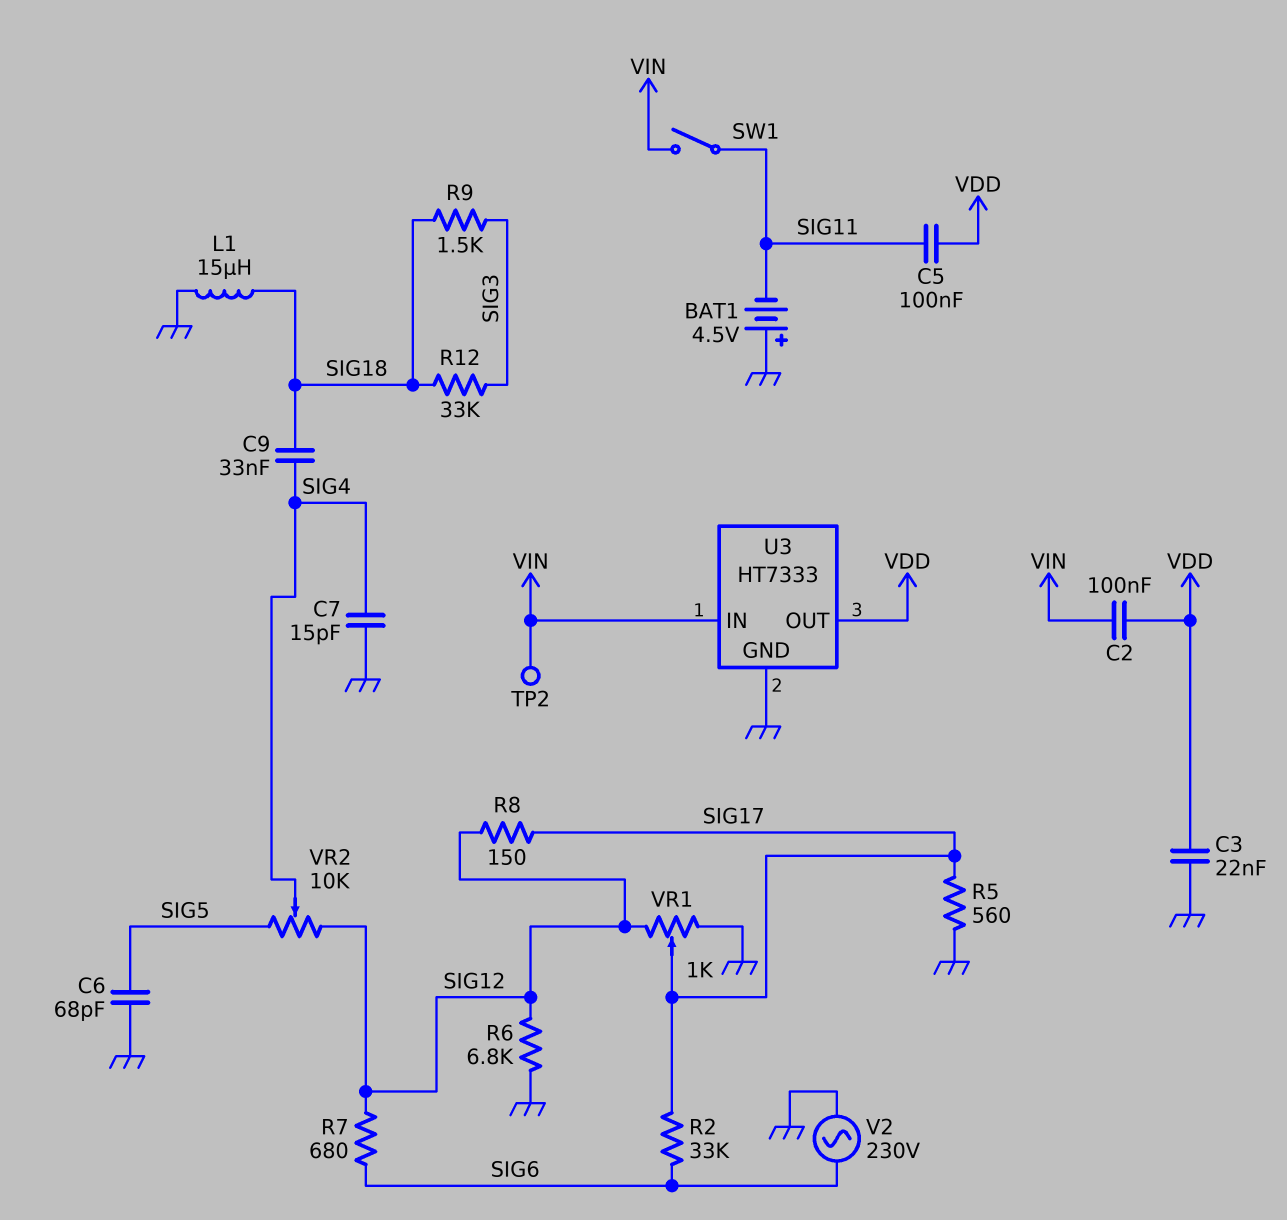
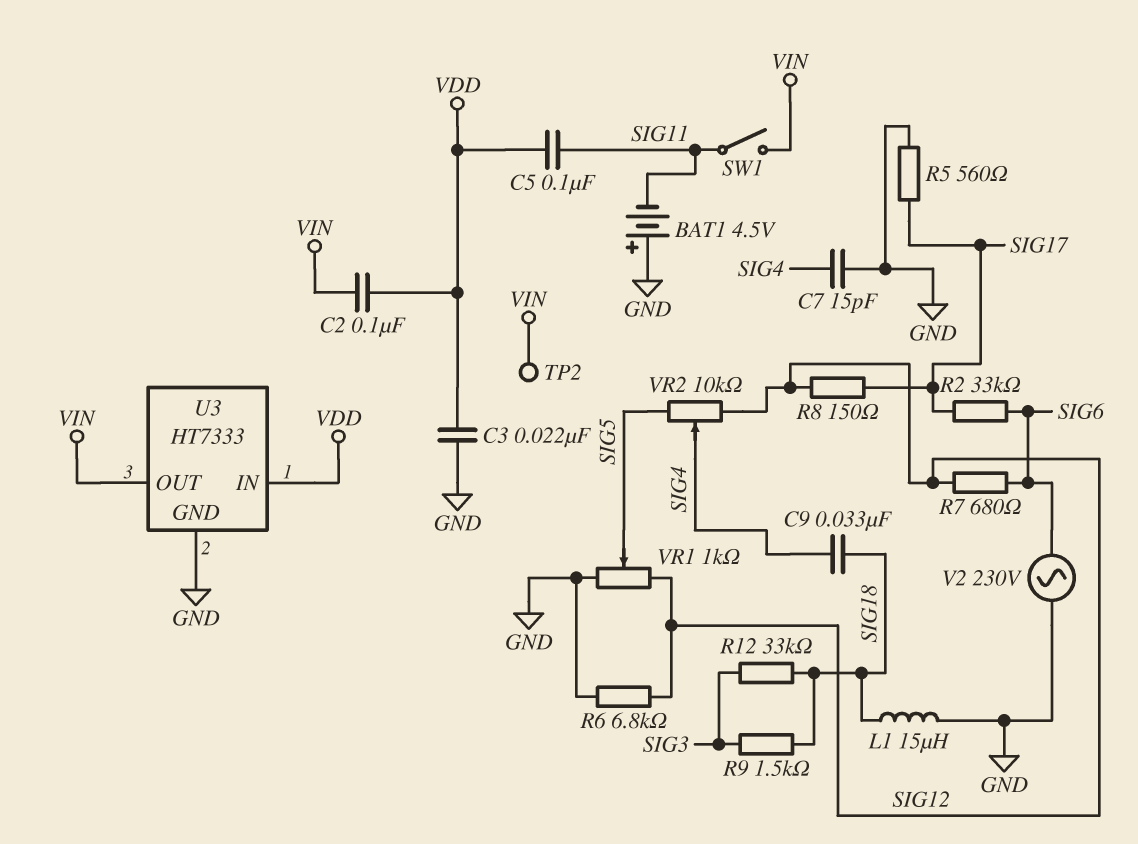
C6: 68pF (GND, SIG5) -> none
U3 pin IN: VIN -> VDD
U3 pin OUT: VDD -> VIN
VR1: 1k (GND, SIG12, wiper SIG17) -> 1k (GND, SIG12, wiper SIG5)

